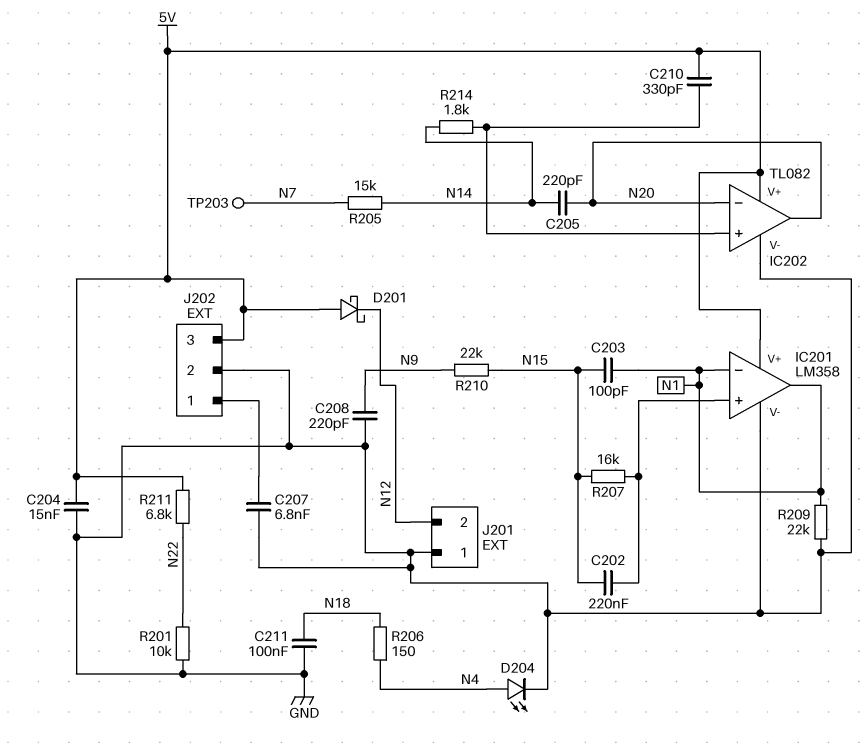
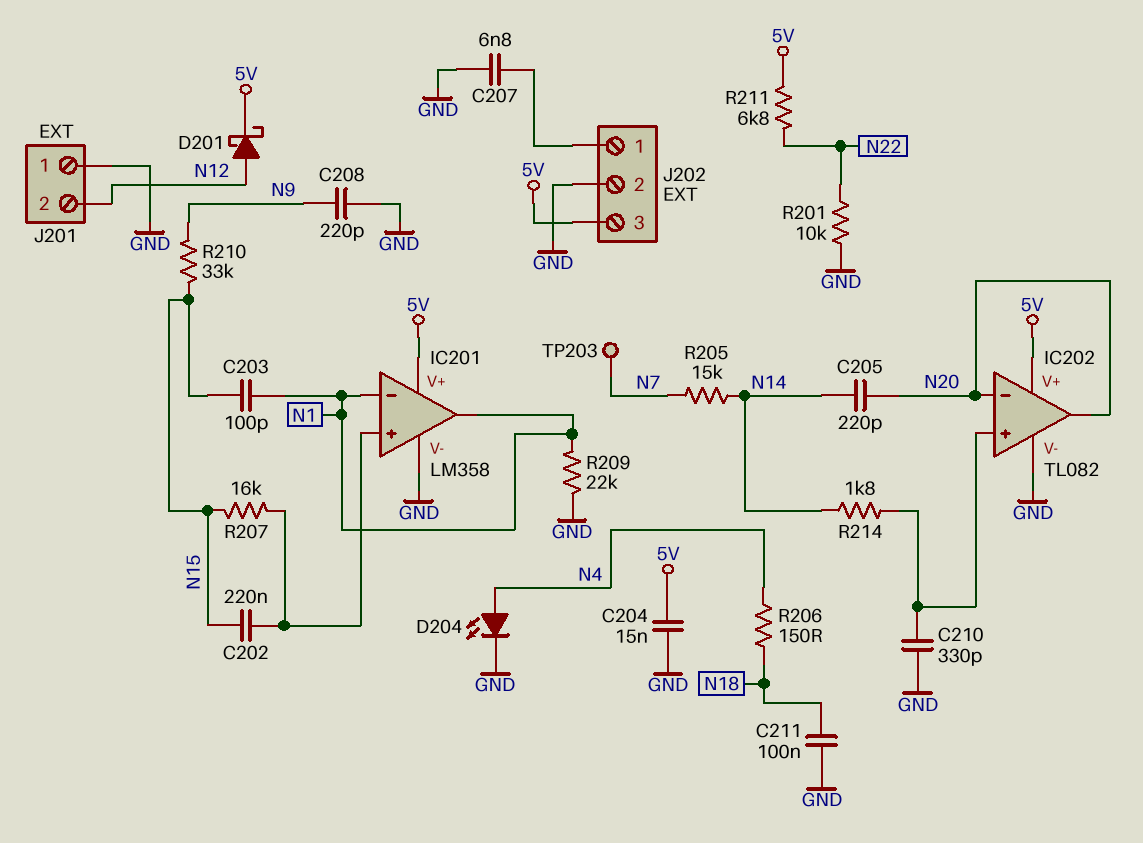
C210: 330pF (5V, IC202/in+) -> 330pF (GND, IC202/in+)
D201: schottky (A 5V, K N12) -> schottky (A N12, K 5V)
R210: 22k (N9, N15) -> 33k (N9, N15)

